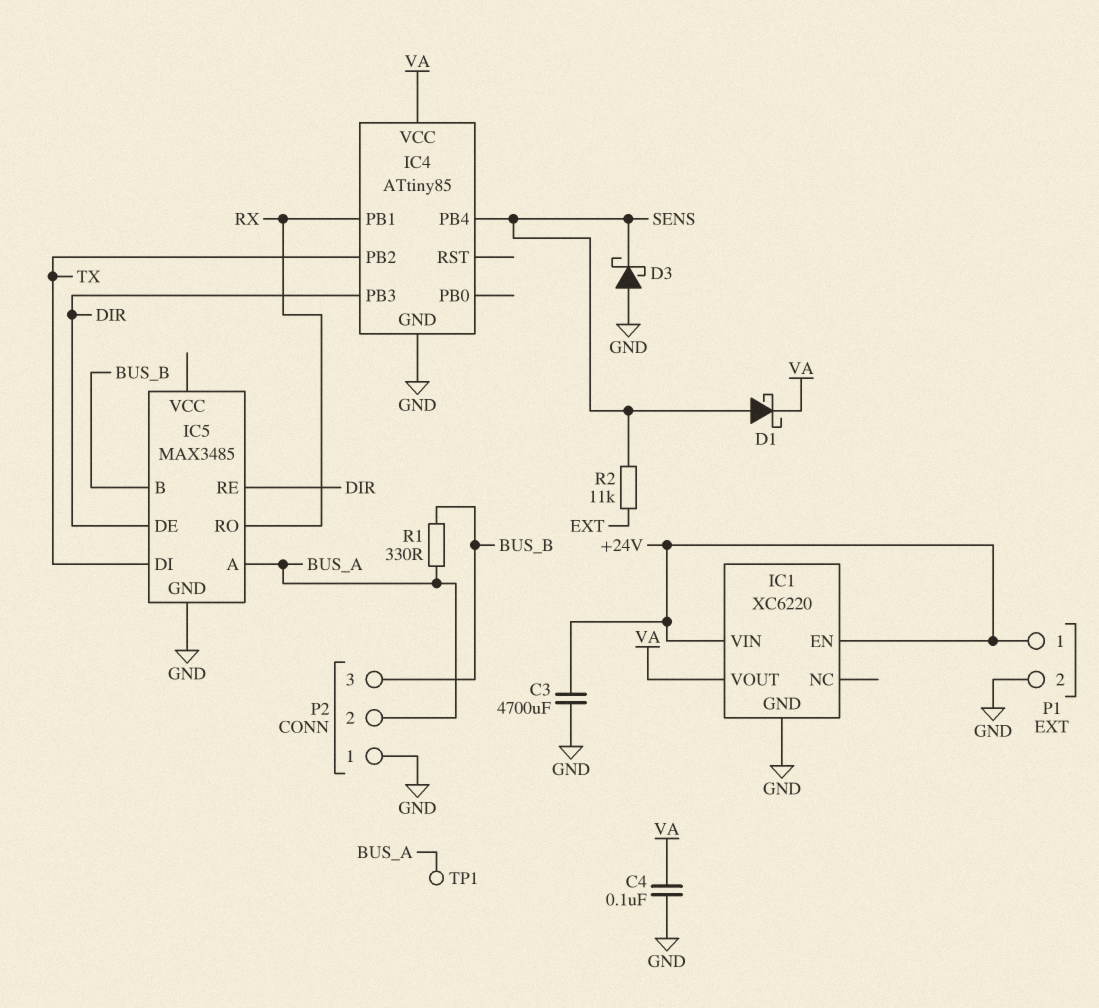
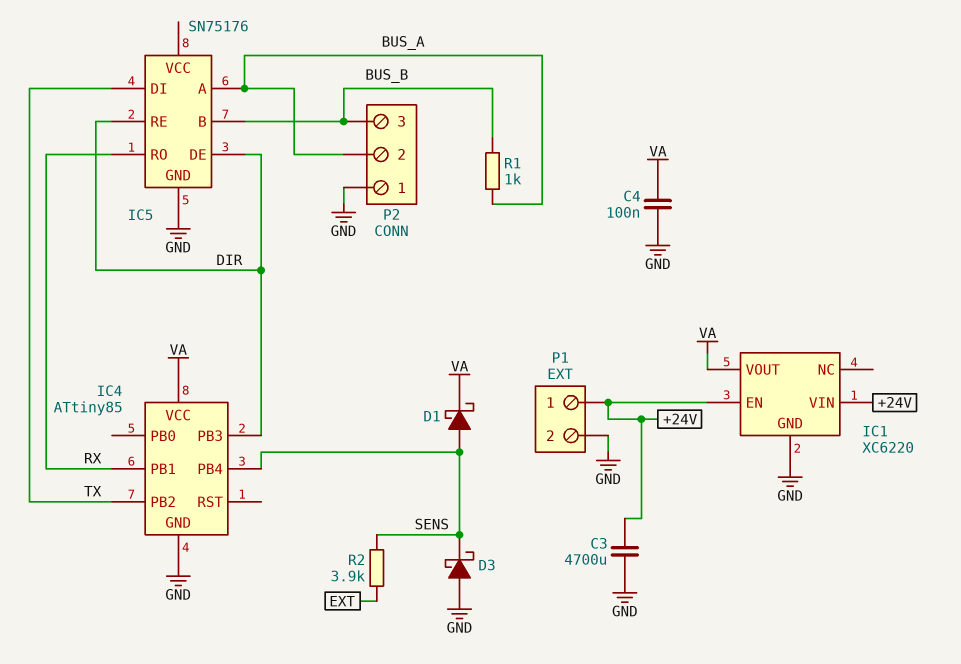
IC5: MAX3485 -> SN75176
R1: 330 (BUS_A, BUS_B) -> 1k (BUS_A, BUS_B)
R2: 11k (EXT, SENS) -> 3.9k (EXT, SENS)
TP1: test point (BUS_A) -> none

